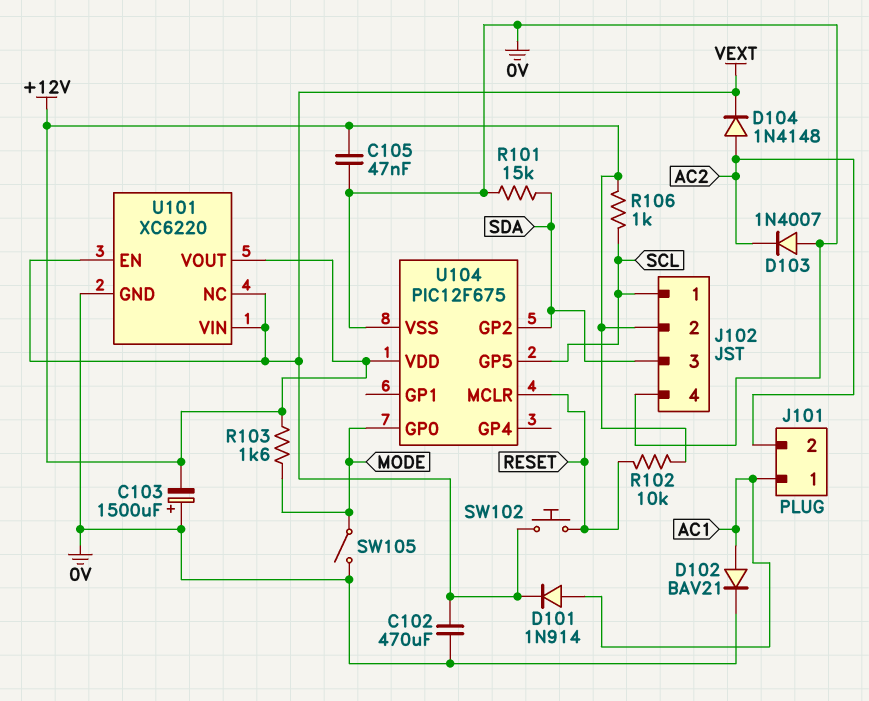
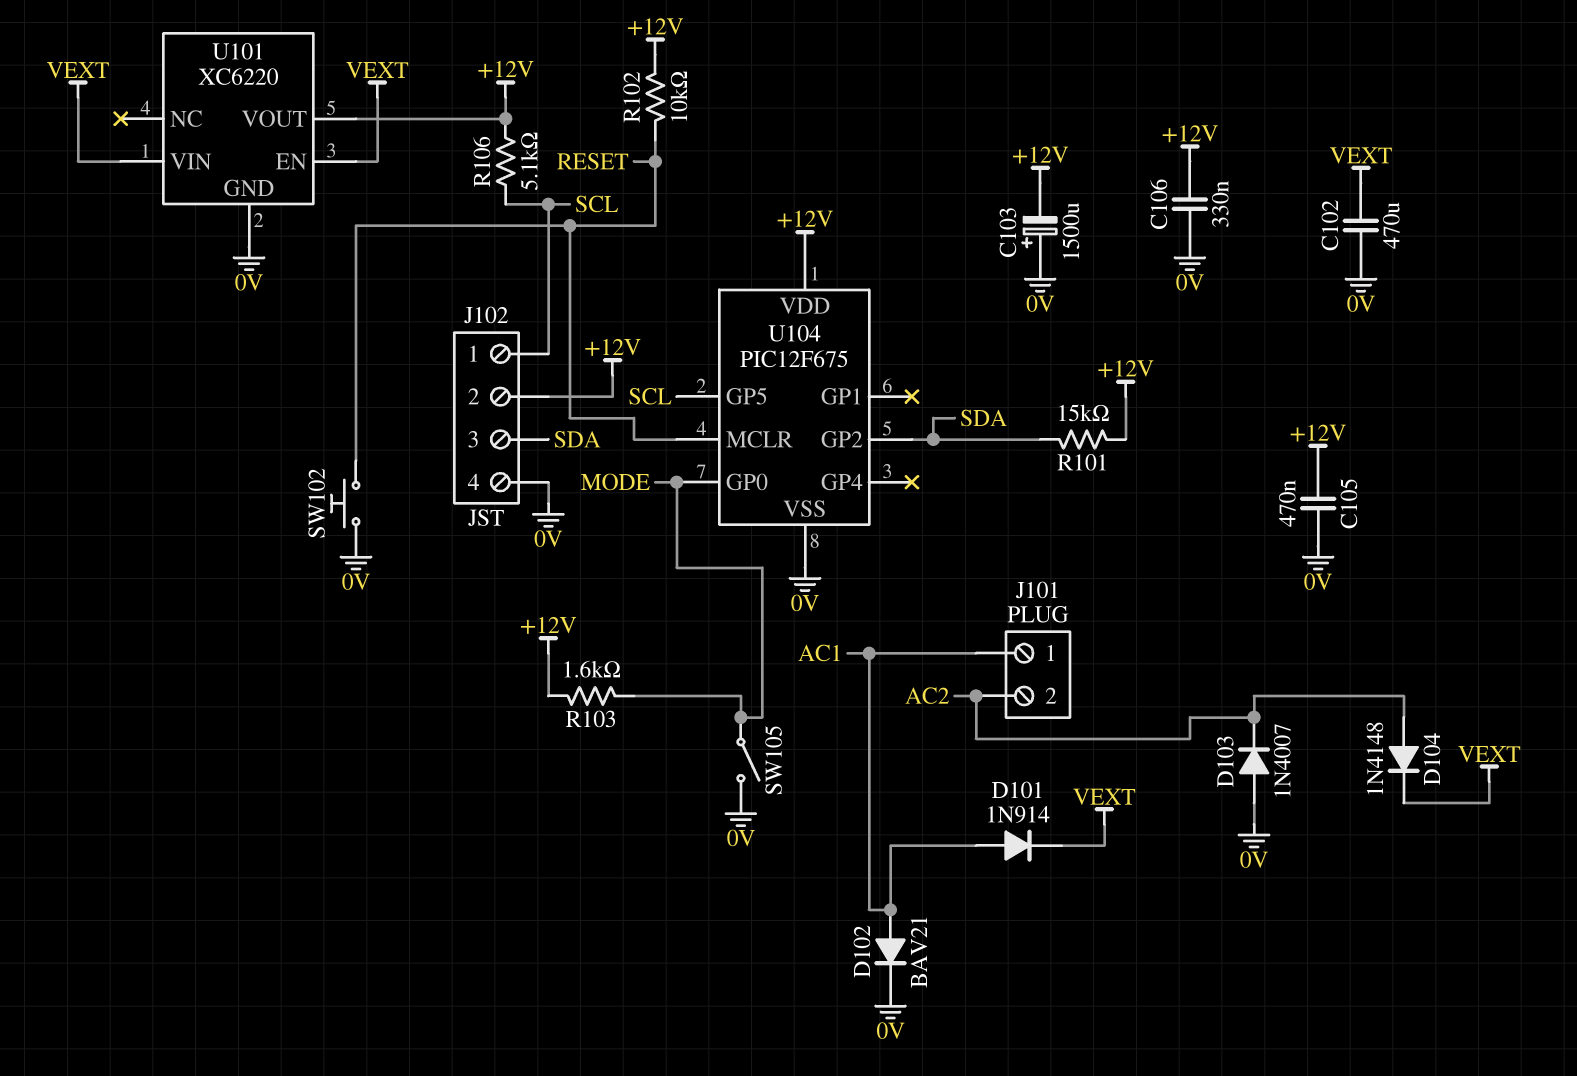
C105: 47nF (+12V, 0V) -> 470nF (+12V, 0V)
C106: none -> 330nF (+12V, 0V)
R101: 15k (0V, SDA) -> 15k (+12V, SDA)
R106: 1k (+12V, SCL) -> 5.1k (+12V, SCL)
SW102: button (RESET, VEXT) -> button (0V, RESET)
U101 pin NC: VEXT -> none

